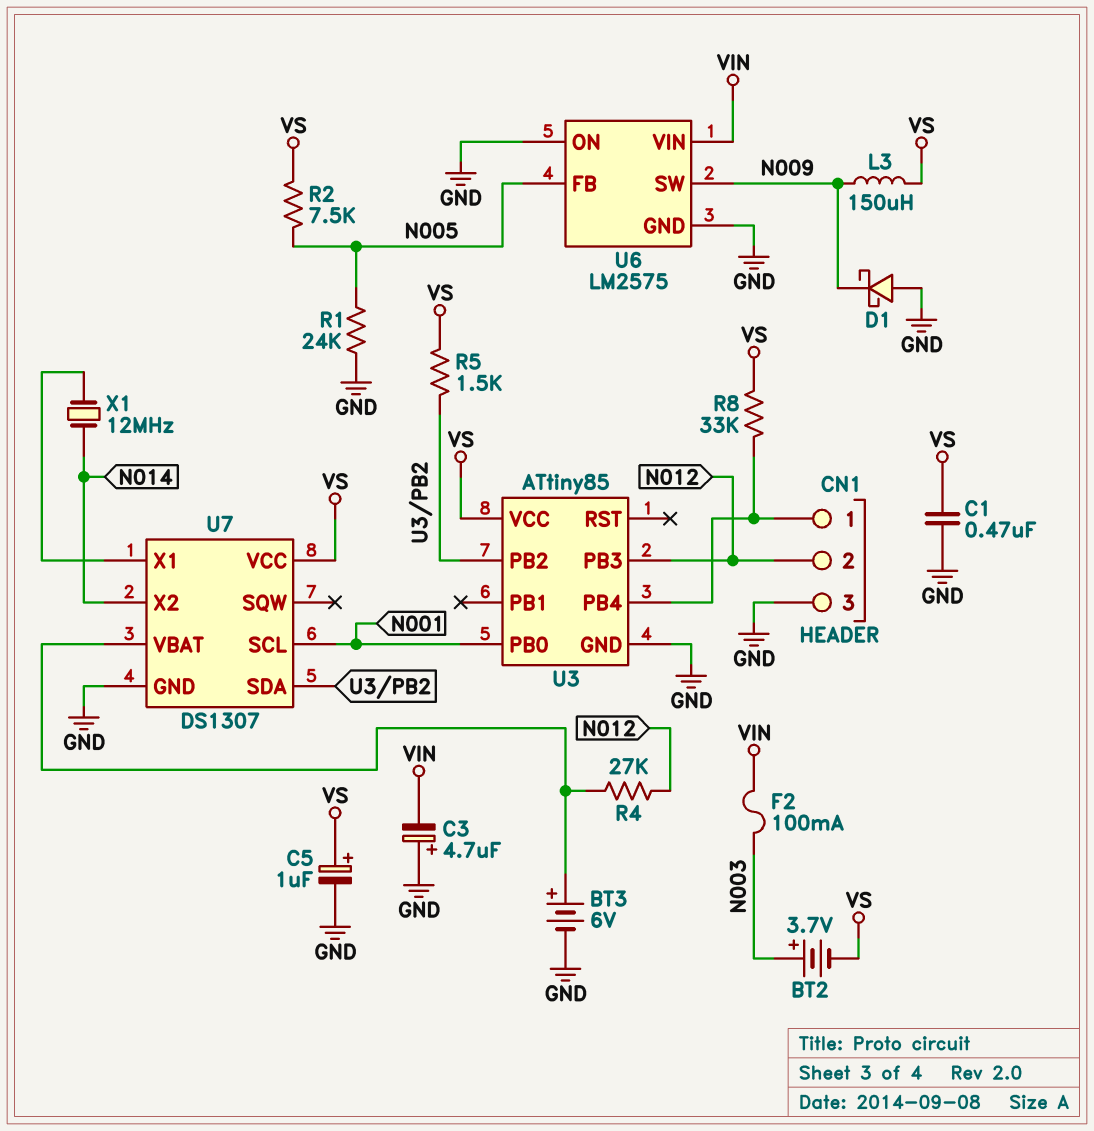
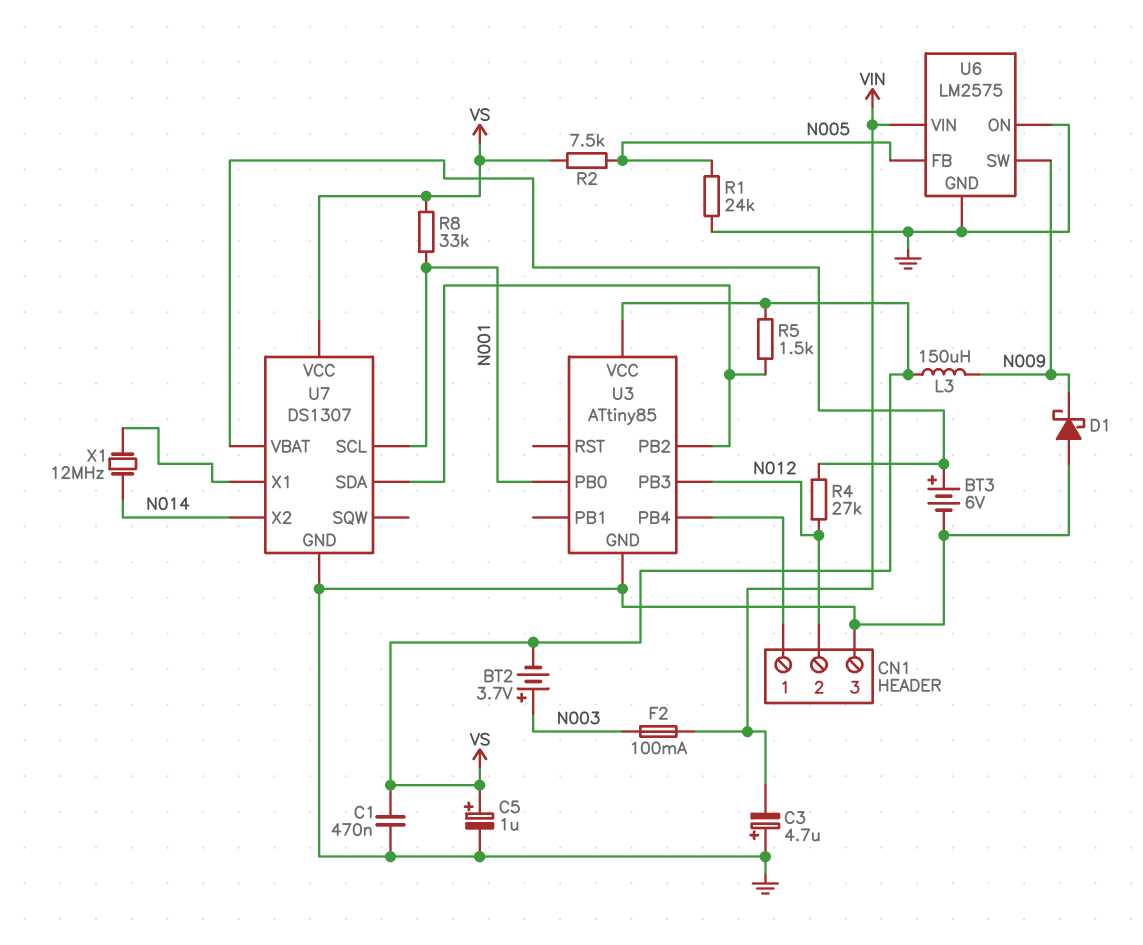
R8: 33k (CN1/1, VS) -> 33k (N001, VS)

